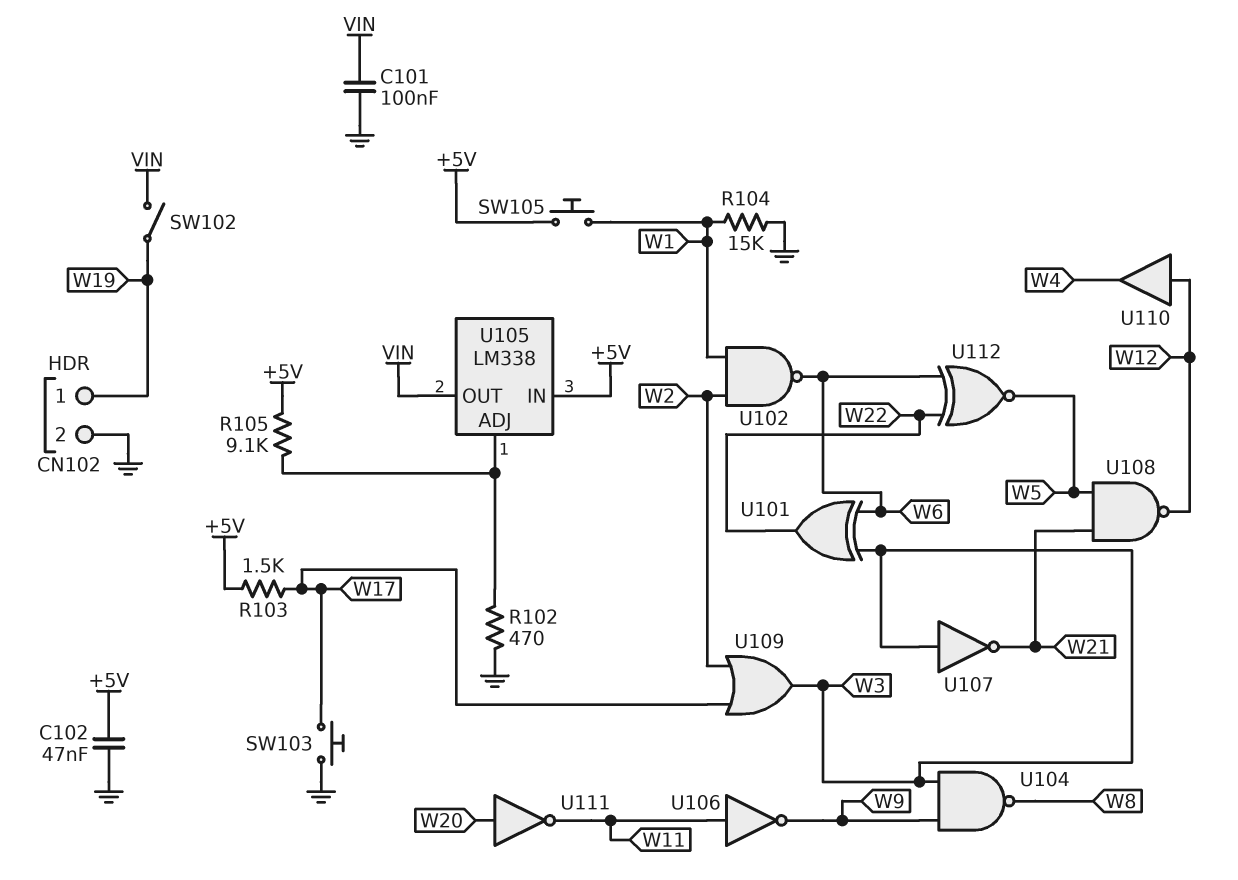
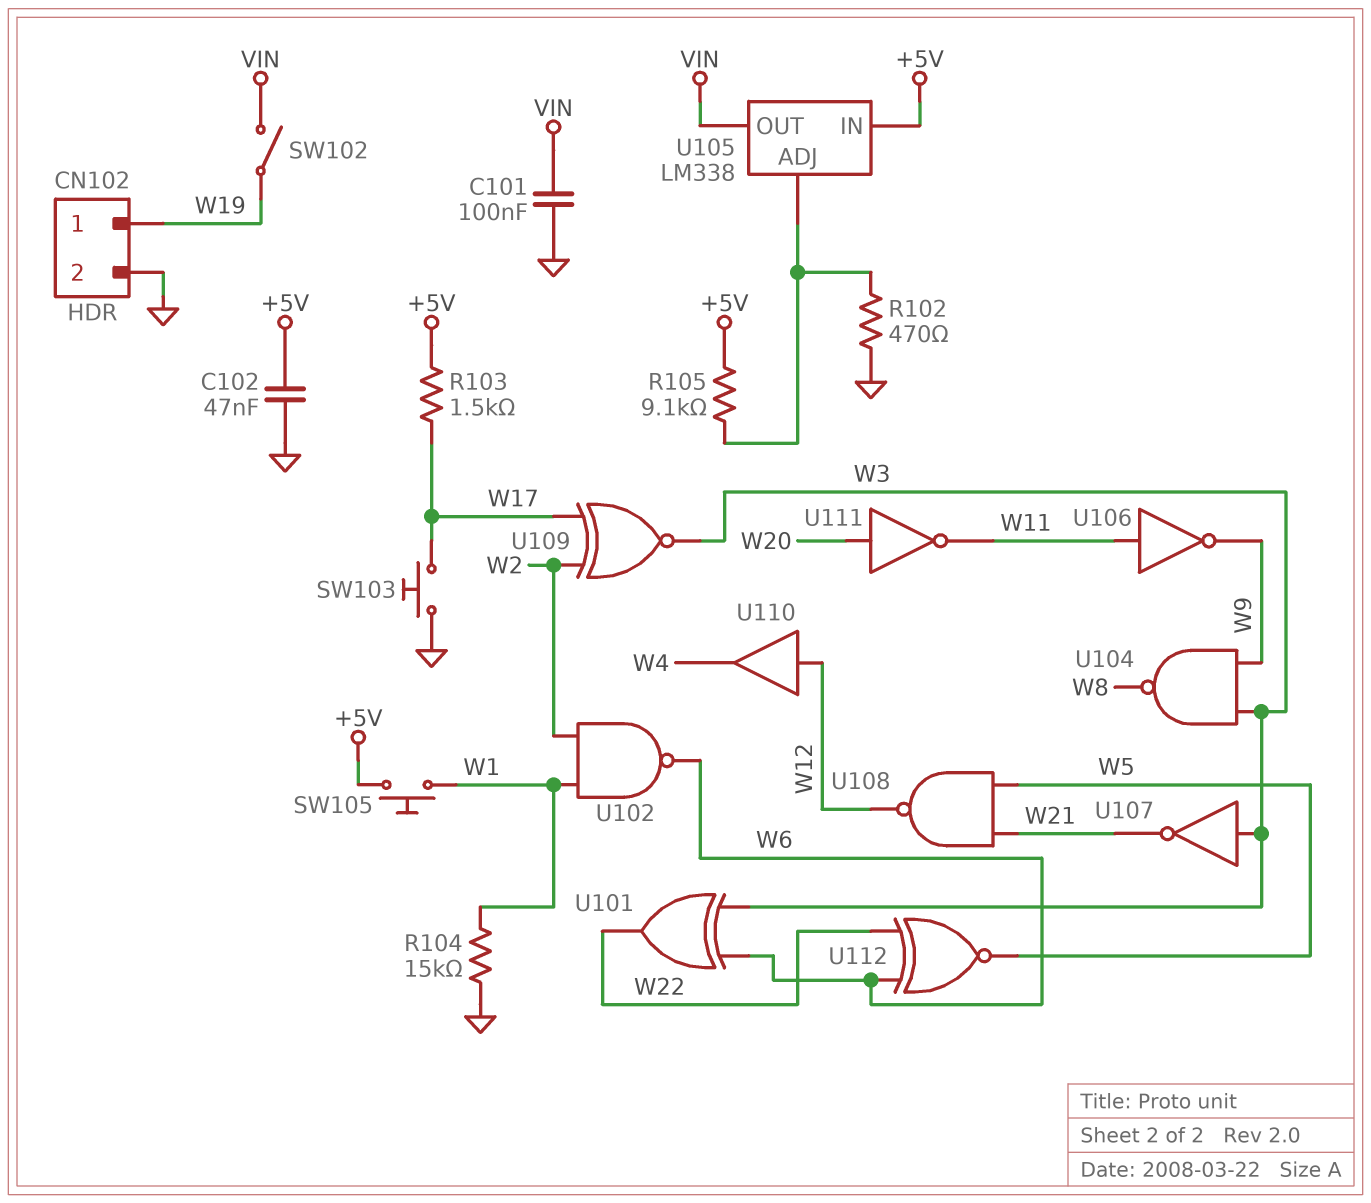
U109: OR (in W2, in W17, out W3) -> XNOR (in W2, in W17, out W3)

